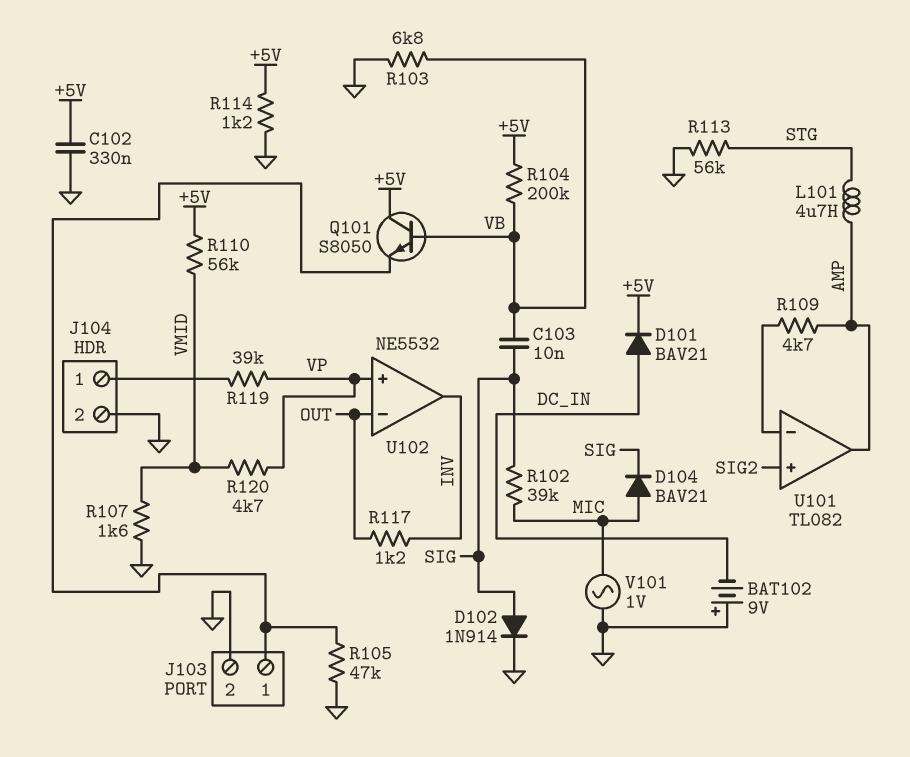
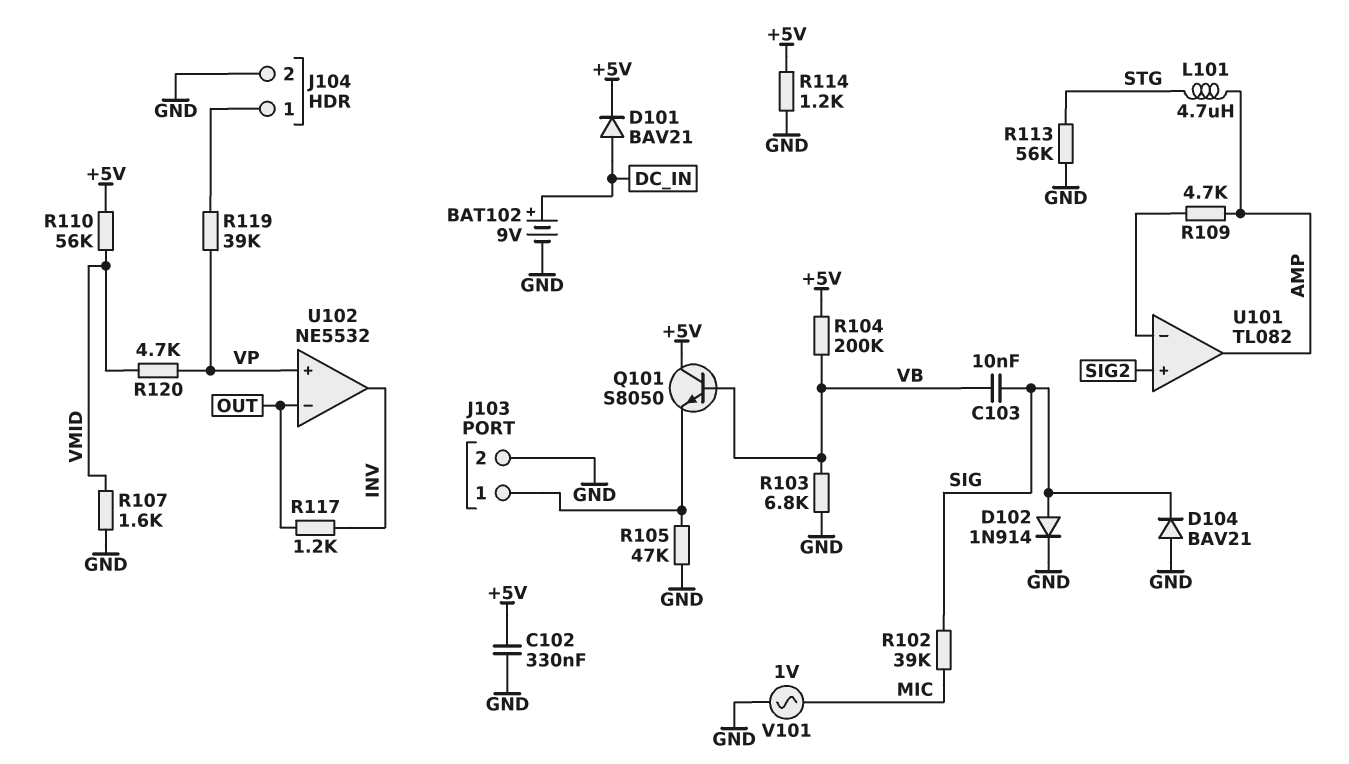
BAT102: 9V (plus GND, minus DC_IN) -> 9V (plus DC_IN, minus GND)
D104: diode BAV21 (A MIC, K SIG) -> diode BAV21 (A GND, K SIG)

